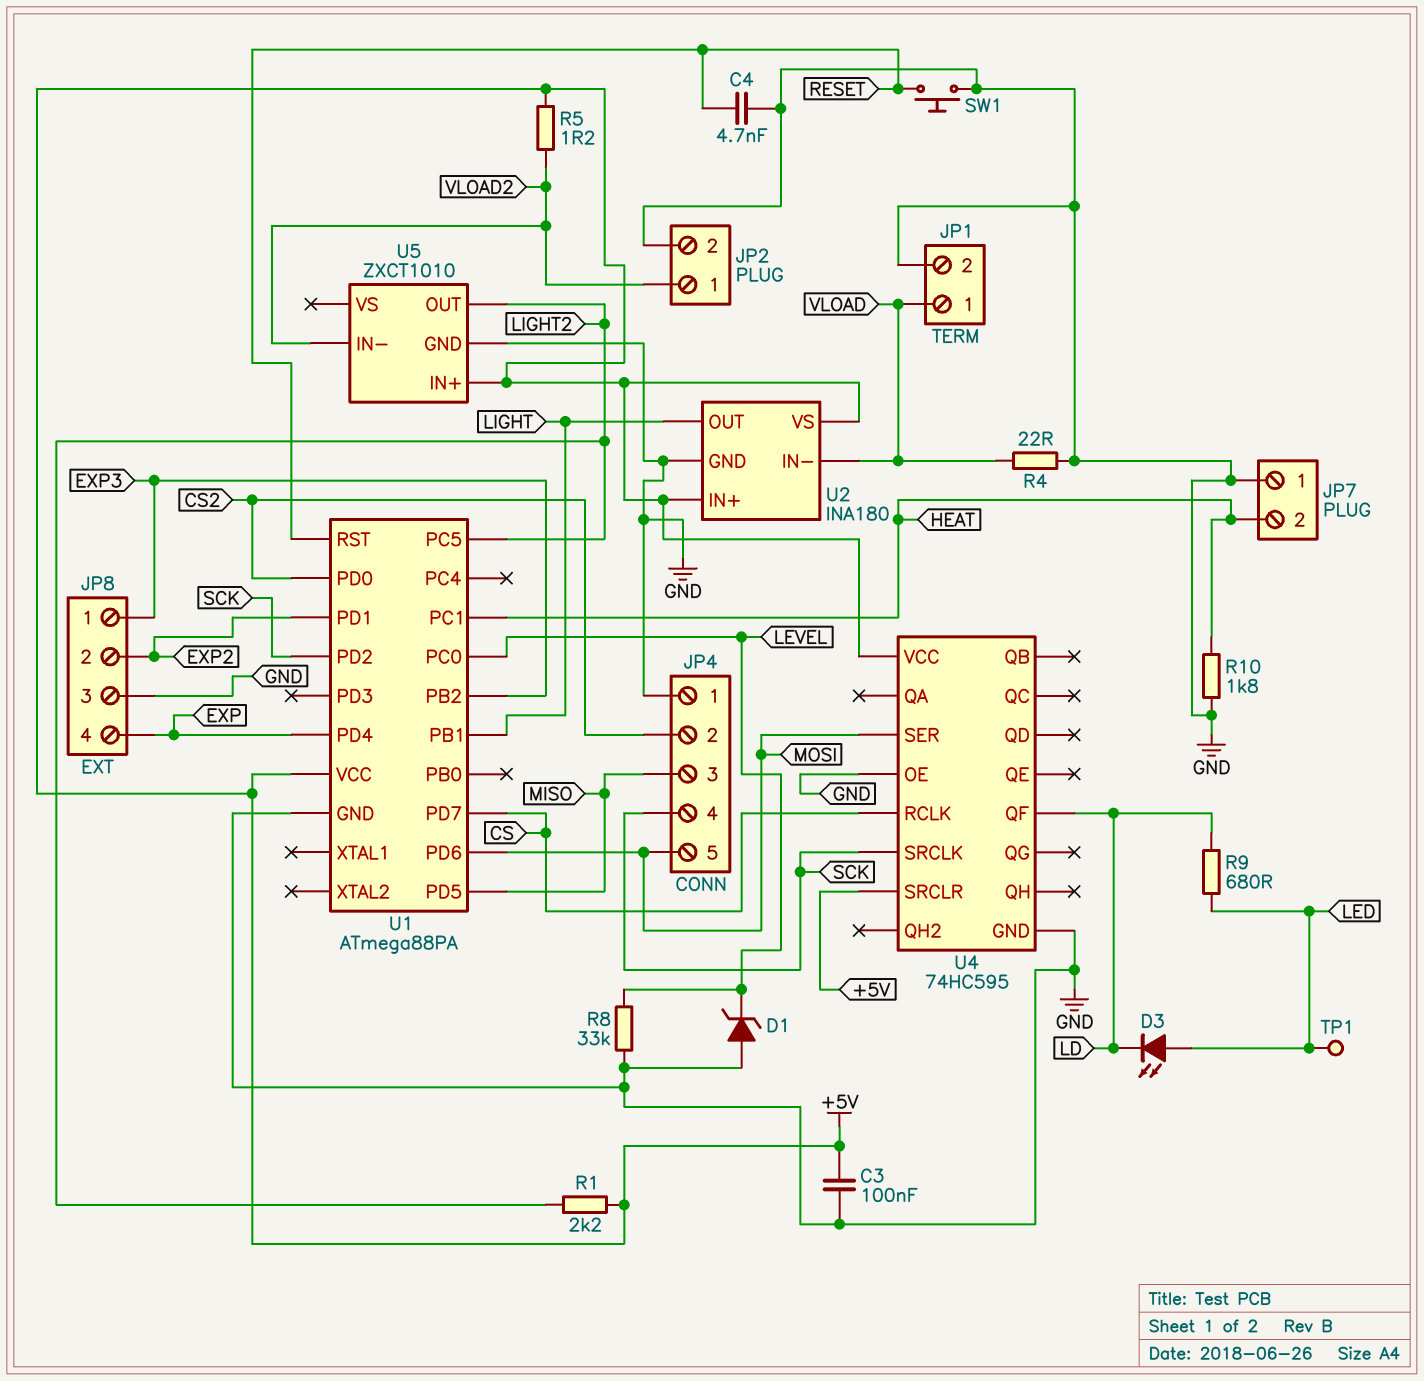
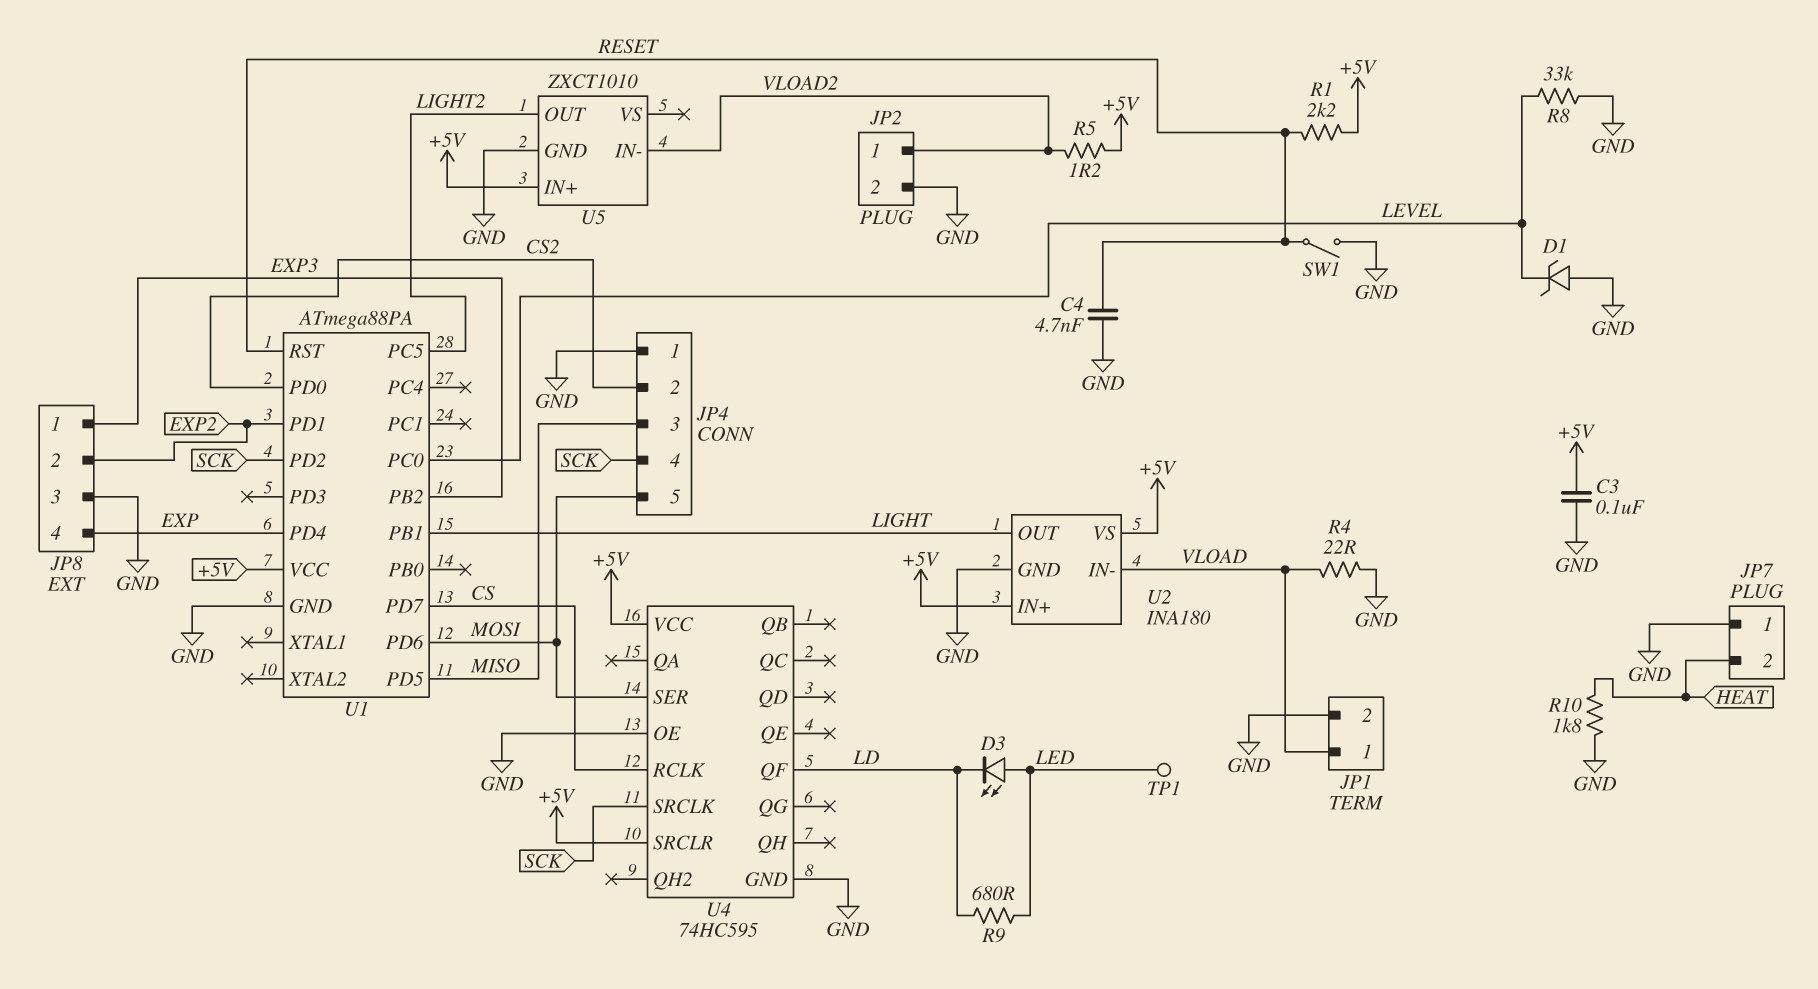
R1: 2.2k (+5V, LIGHT2) -> 2.2k (+5V, RESET)
SW1: button (GND, RESET) -> switch (GND, RESET)
U1 pin PC1: HEAT -> none

